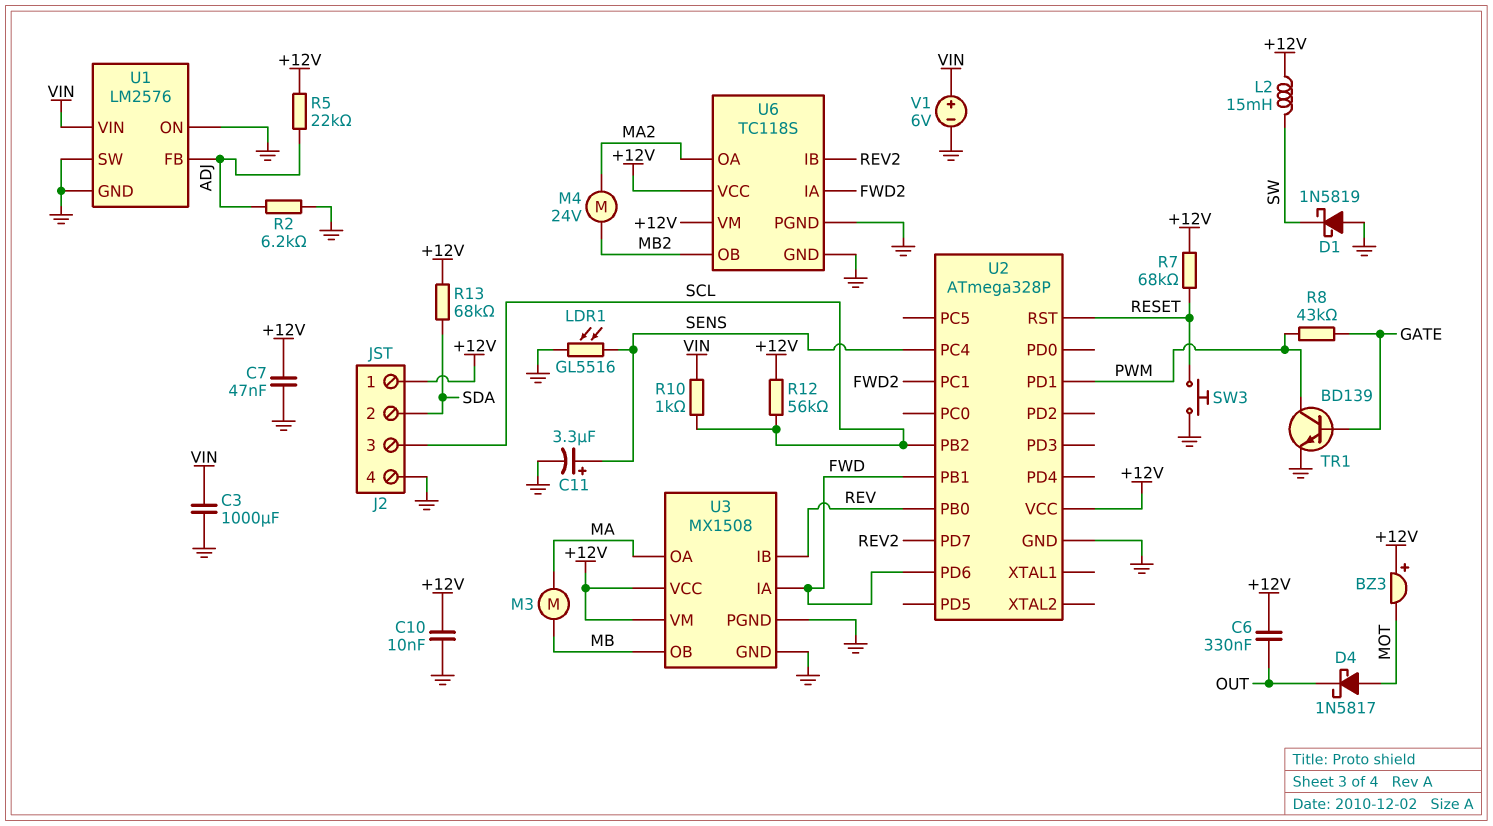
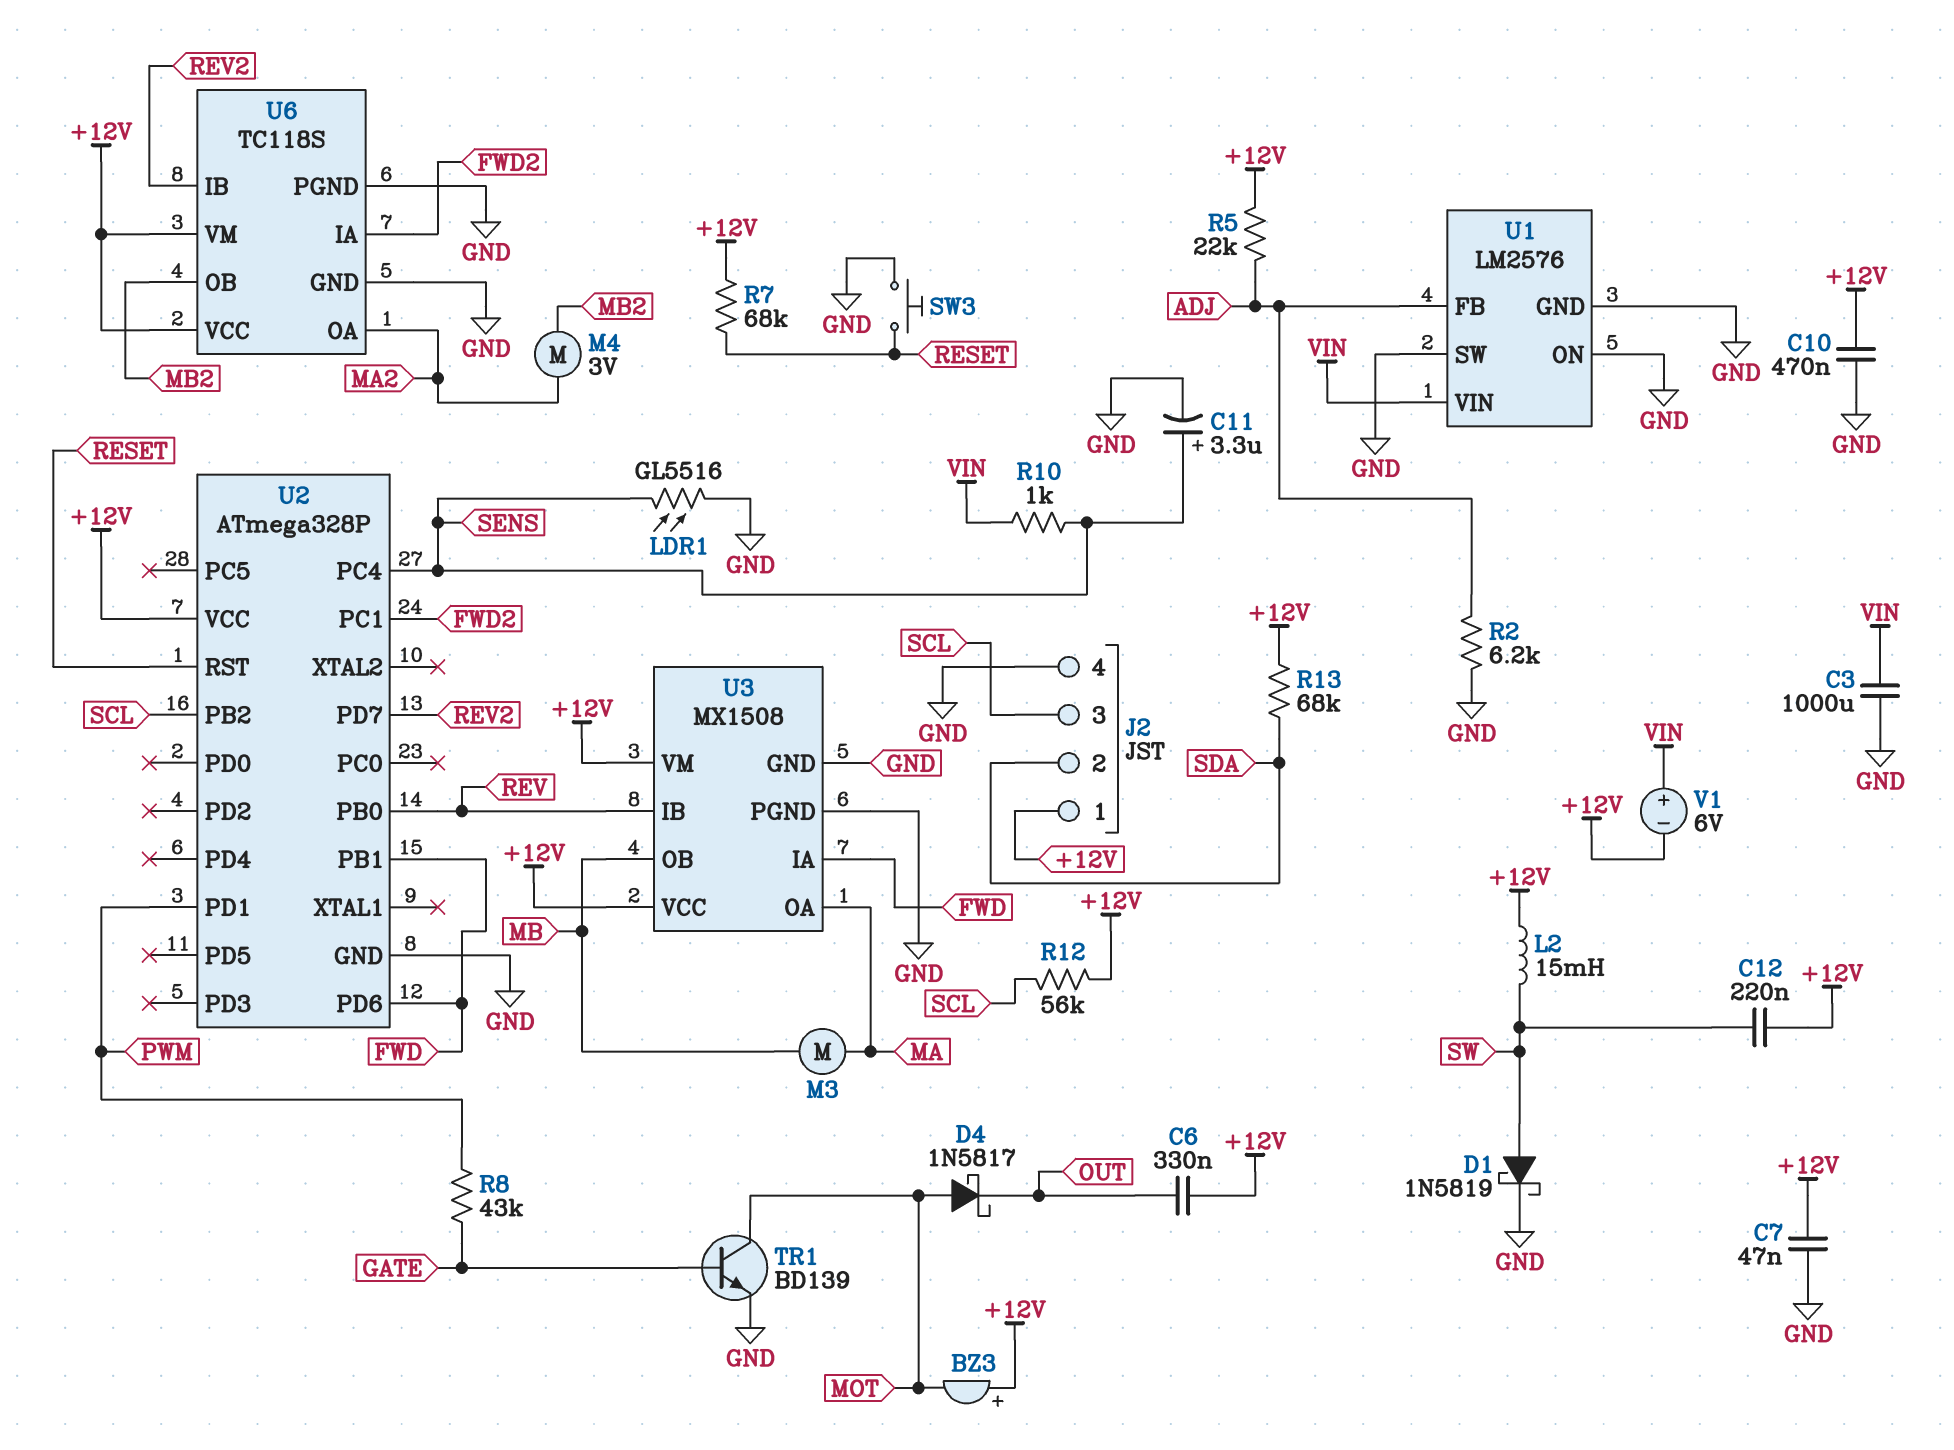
C10: 10nF (+12V, GND) -> 470nF (+12V, GND)
C12: none -> 220nF (+12V, SW)
D1: schottky 1N5819 (A GND, K SW) -> schottky 1N5819 (A SW, K GND)
M4: motor 24V (MA2, MB2) -> motor 3V (MA2, MB2)
R10: 1k (SCL, VIN) -> 1k (SENS, VIN)
TR1: NPN BD139 (B GATE, C PWM, E GND) -> NPN BD139 (B GATE, C MOT, E GND)
V1: 6V (plus VIN, minus GND) -> 6V (plus VIN, minus +12V)

